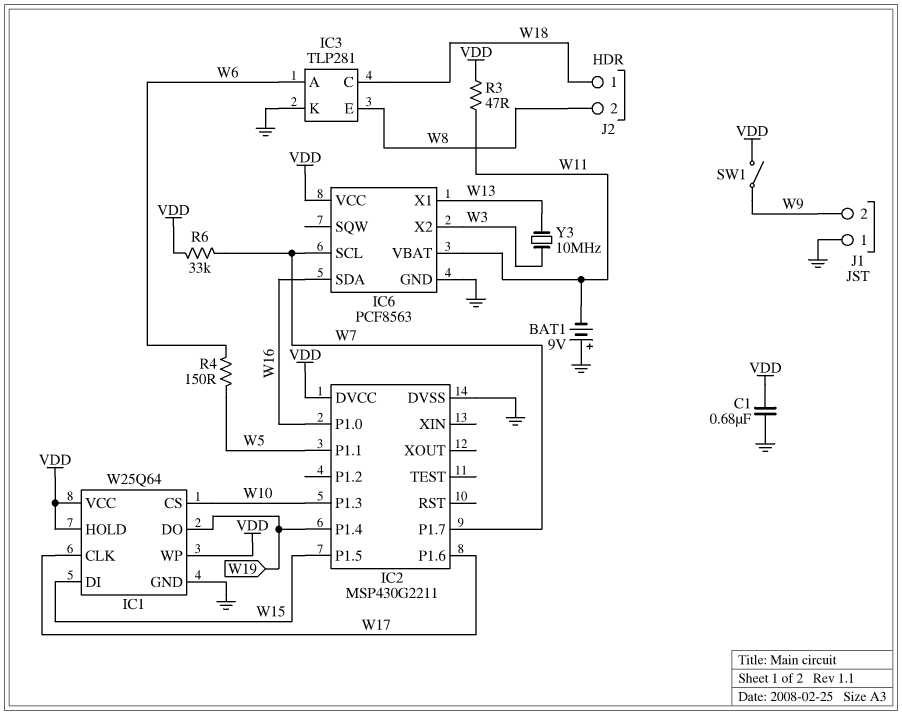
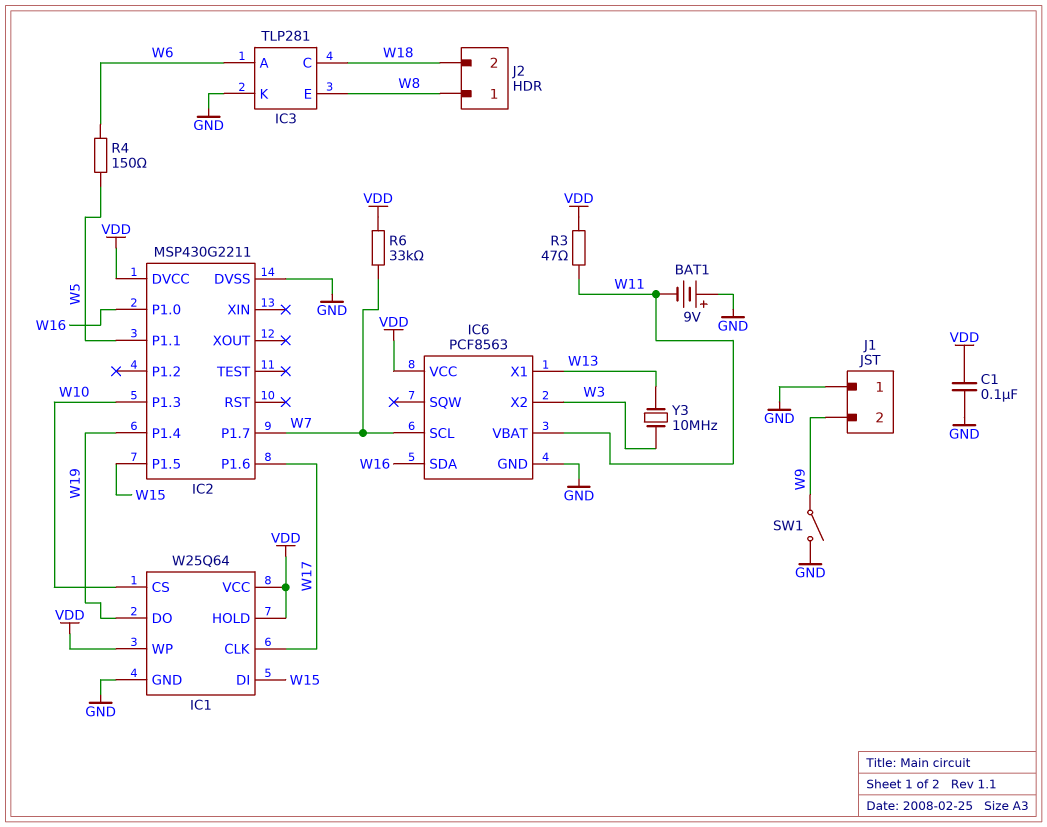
C1: 680nF (GND, VDD) -> 100nF (GND, VDD)
J2 pin 1: W18 -> W8
J2 pin 2: W8 -> W18
SW1: switch (VDD, W9) -> switch (GND, W9)

